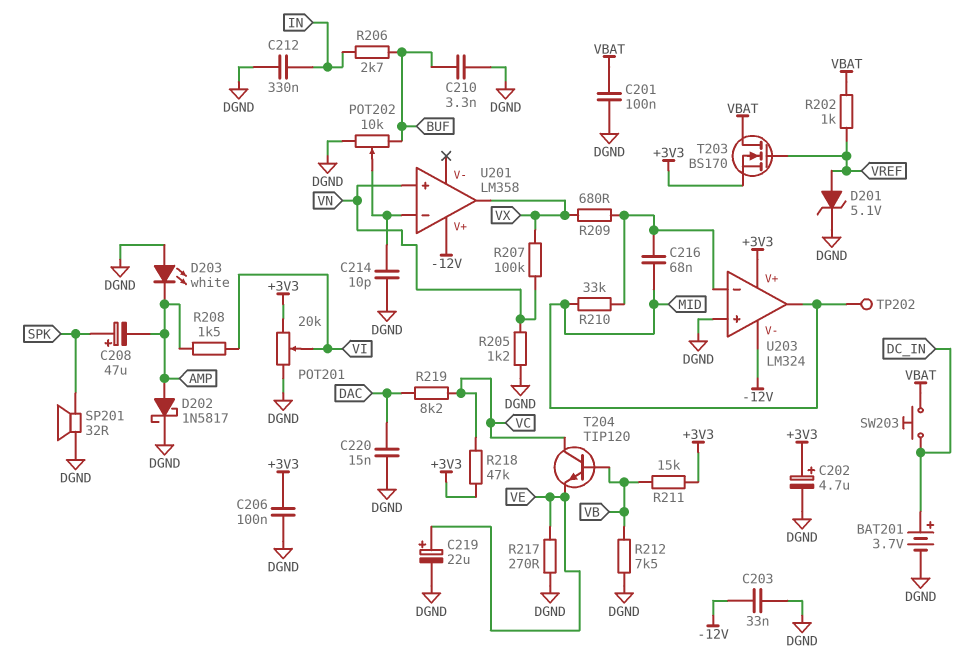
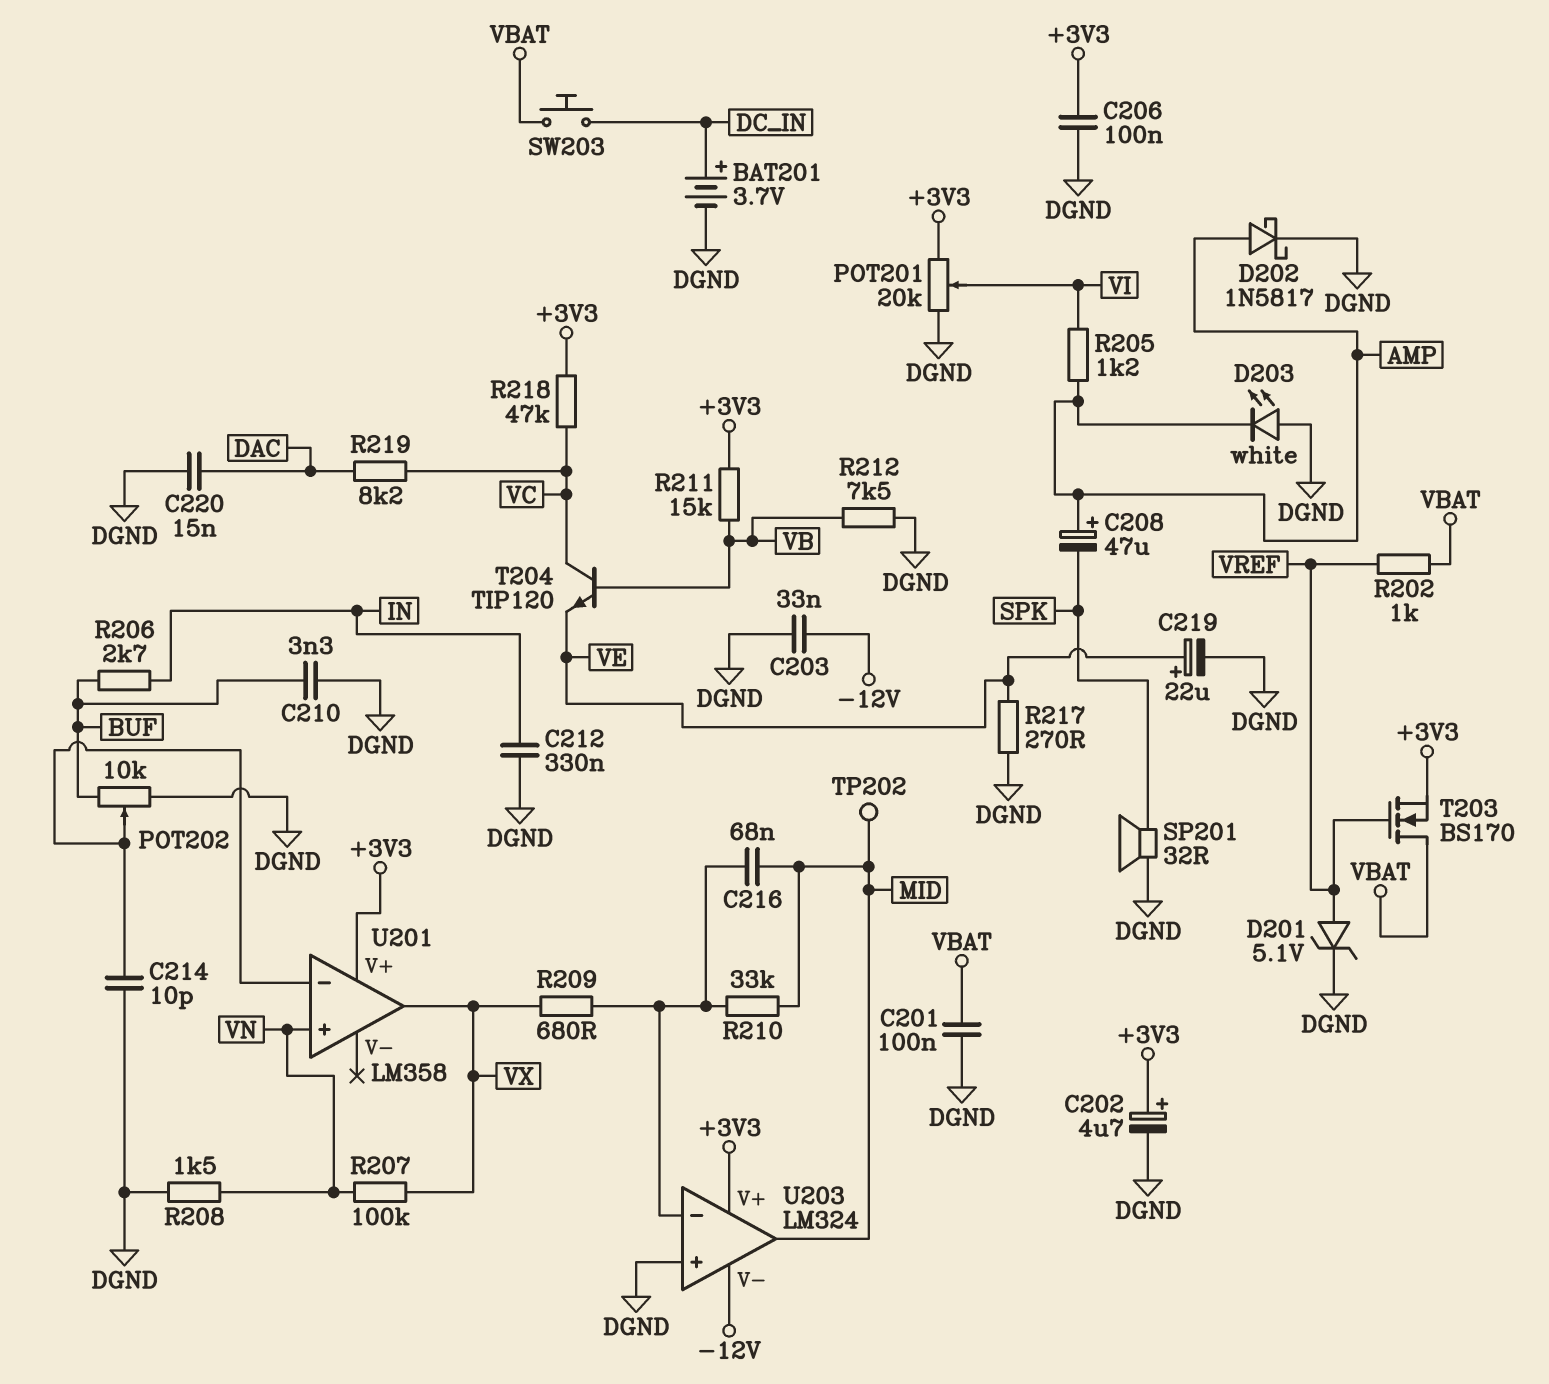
C208: 47uF (plus SPK, minus AMP) -> 47uF (plus AMP, minus SPK)
R205: 1.2k (DGND, VN) -> 1.2k (AMP, VI)
R208: 1.5k (AMP, VI) -> 1.5k (DGND, VN)
U201 pin V+: -12V -> +3V3

